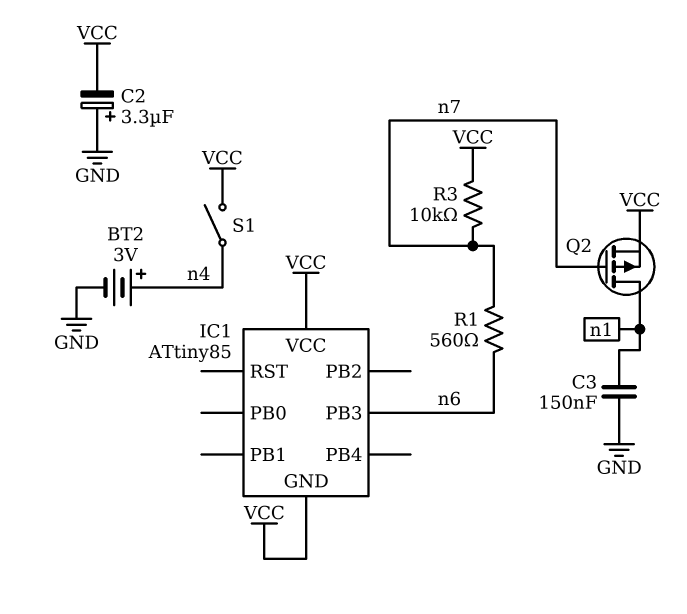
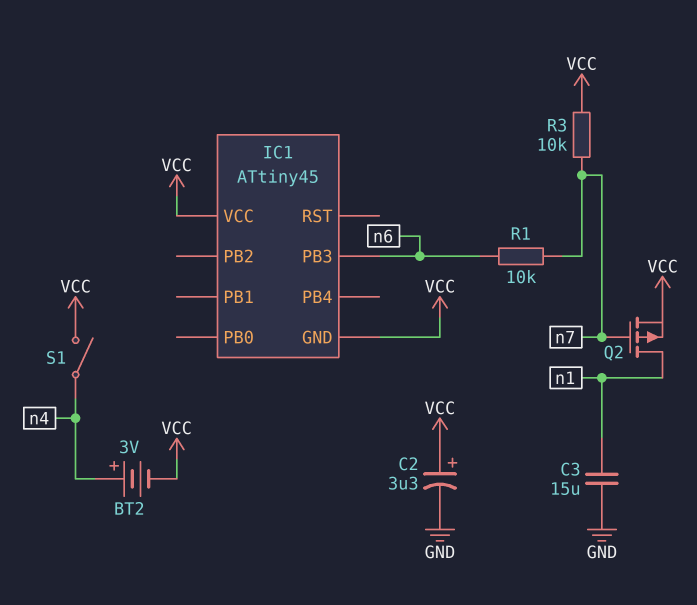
BT2: 3V (plus n4, minus GND) -> 3V (plus n4, minus VCC)
C2: 3.3uF (plus GND, minus VCC) -> 3.3uF (plus VCC, minus GND)
C3: 150nF (GND, n1) -> 15uF (GND, n1)
IC1: ATtiny85 -> ATtiny45
R1: 560 (n6, n7) -> 10k (n6, n7)

